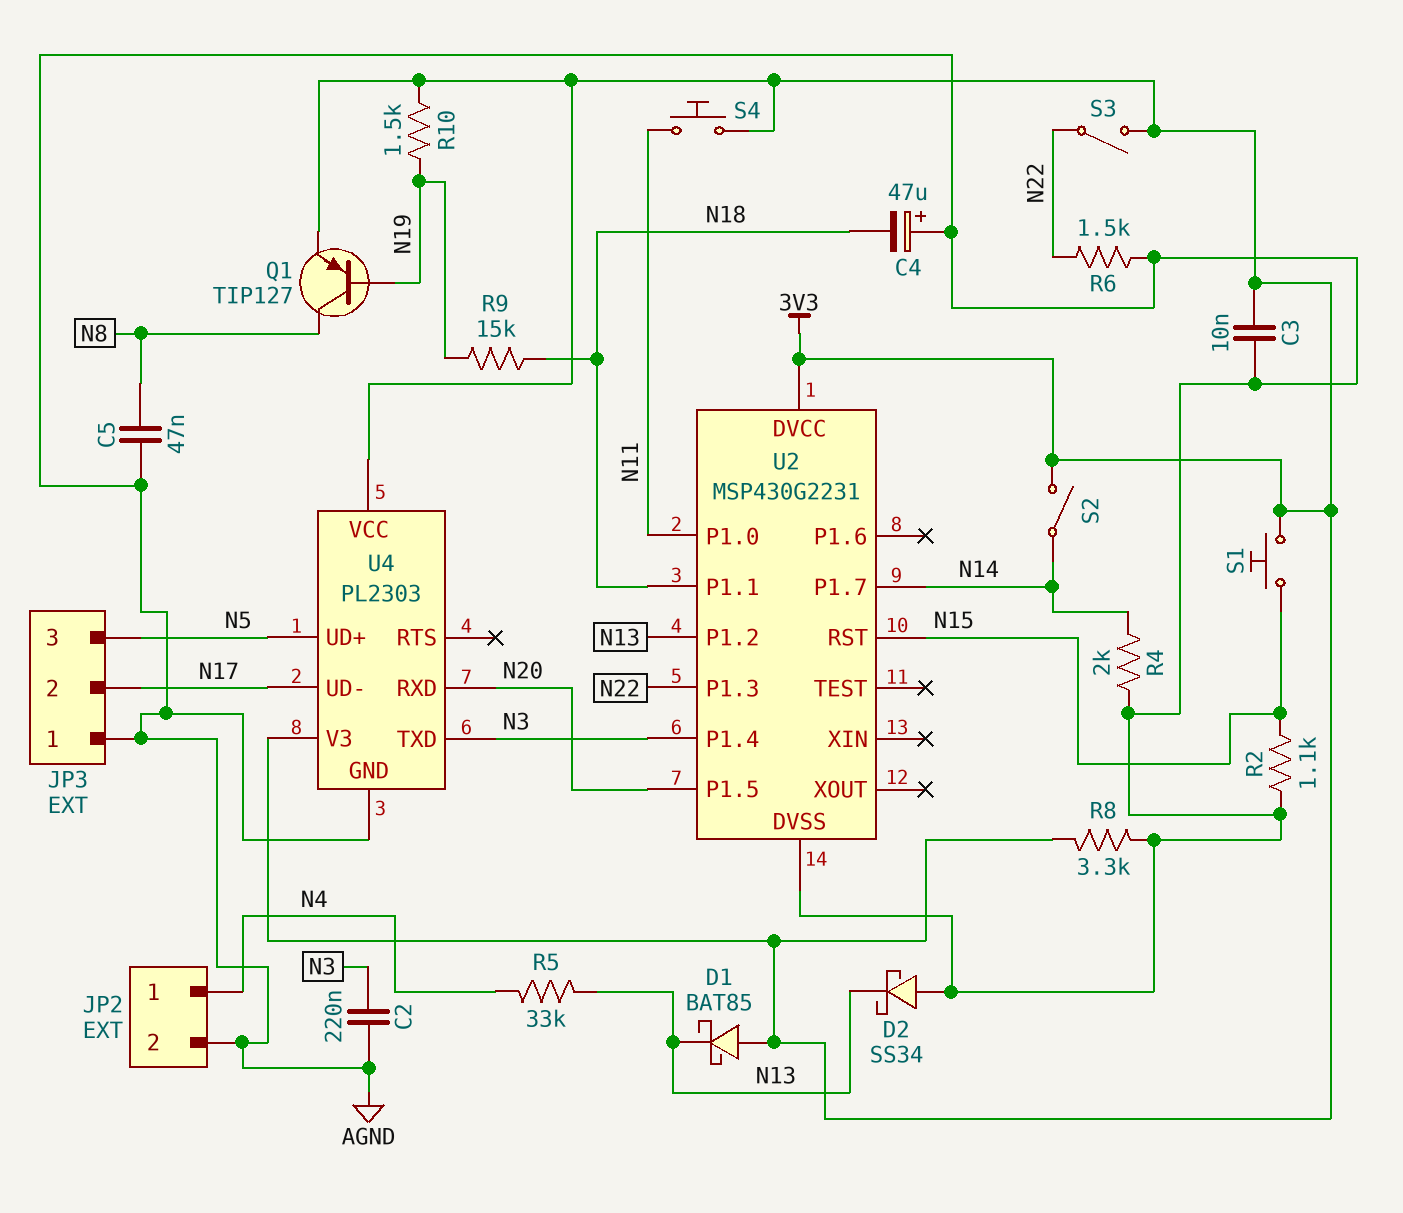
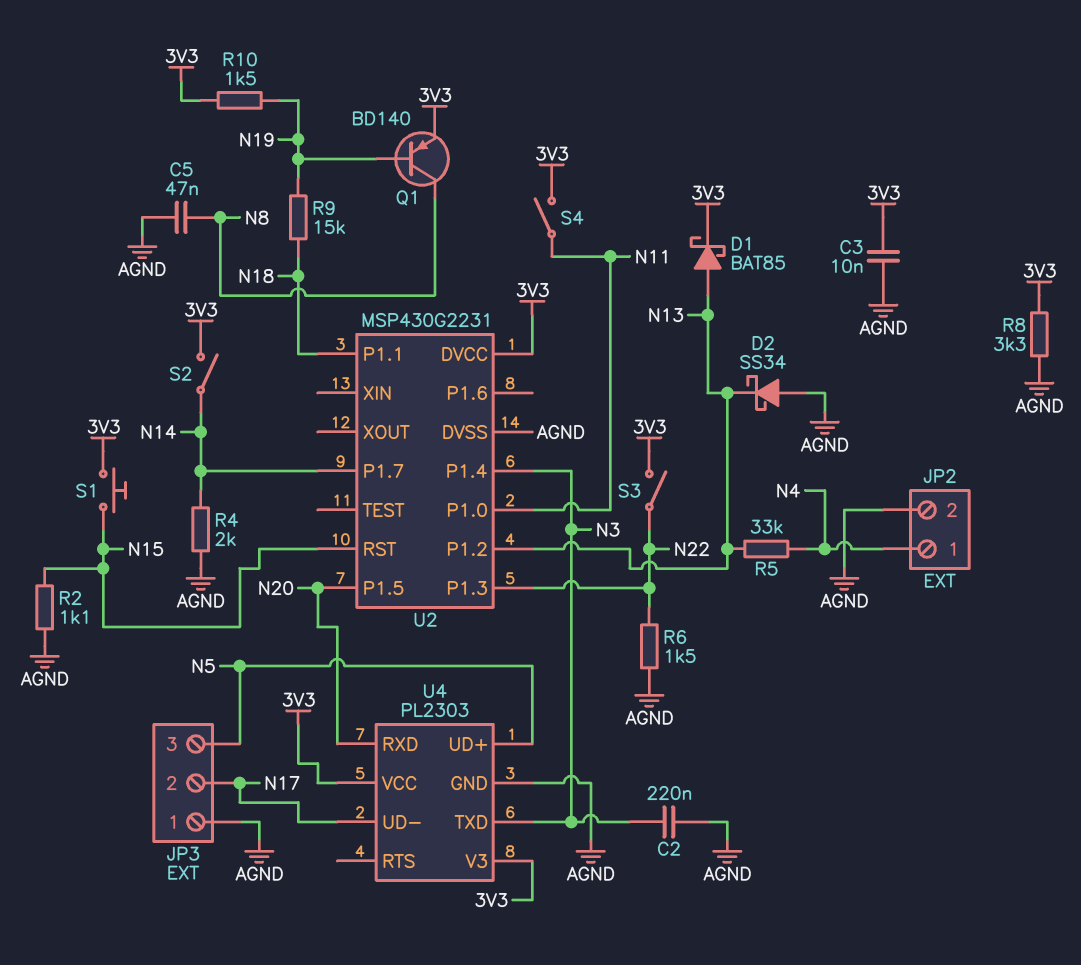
C4: 47uF (plus AGND, minus N18) -> none
D1: schottky BAT85 (A 3V3, K N13) -> schottky BAT85 (A N13, K 3V3)
Q1: PNP TIP127 (B N19, C N8, E 3V3) -> PNP BD140 (B N19, C N8, E 3V3)
S4: button (3V3, N11) -> switch (3V3, N11)

